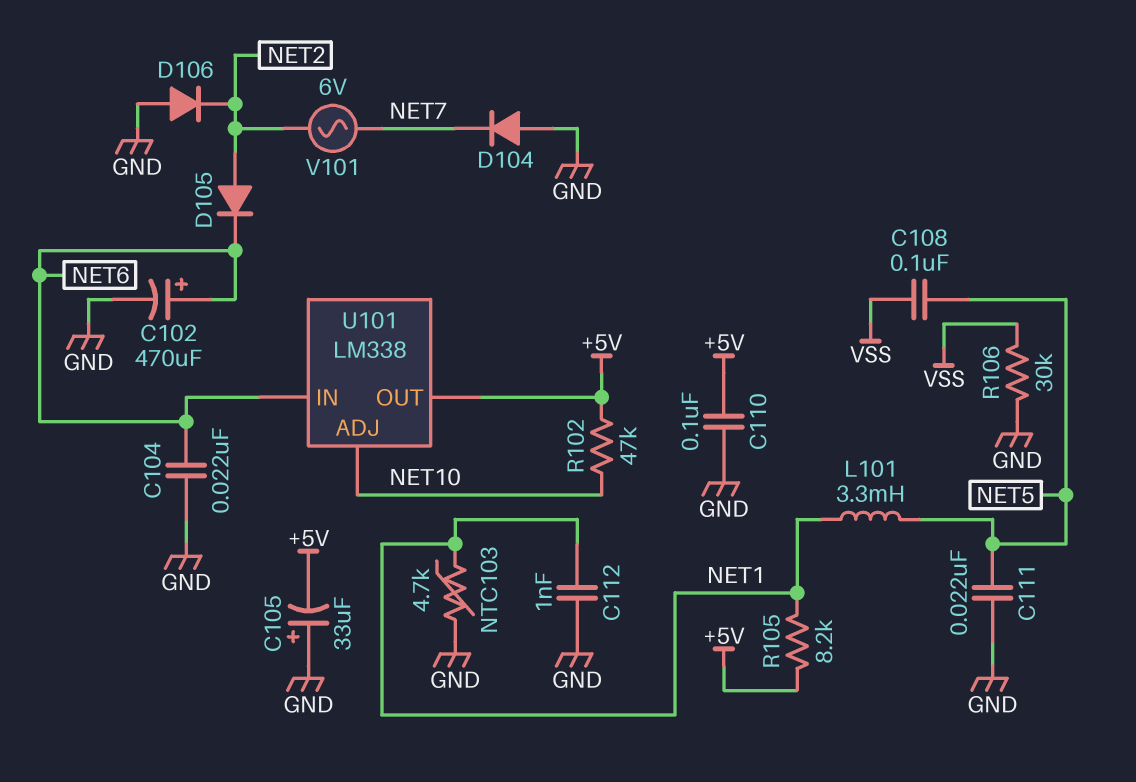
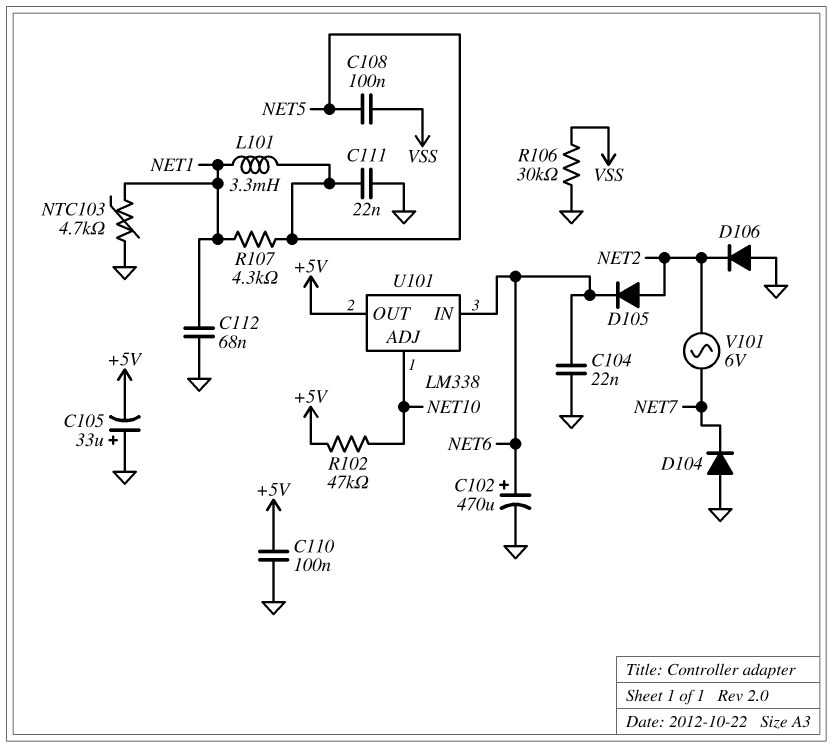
C112: 1nF (GND, NET1) -> 68nF (GND, NET1)
R105: 8.2k (+5V, NET1) -> none
R107: none -> 4.3k (NET1, NET5)

